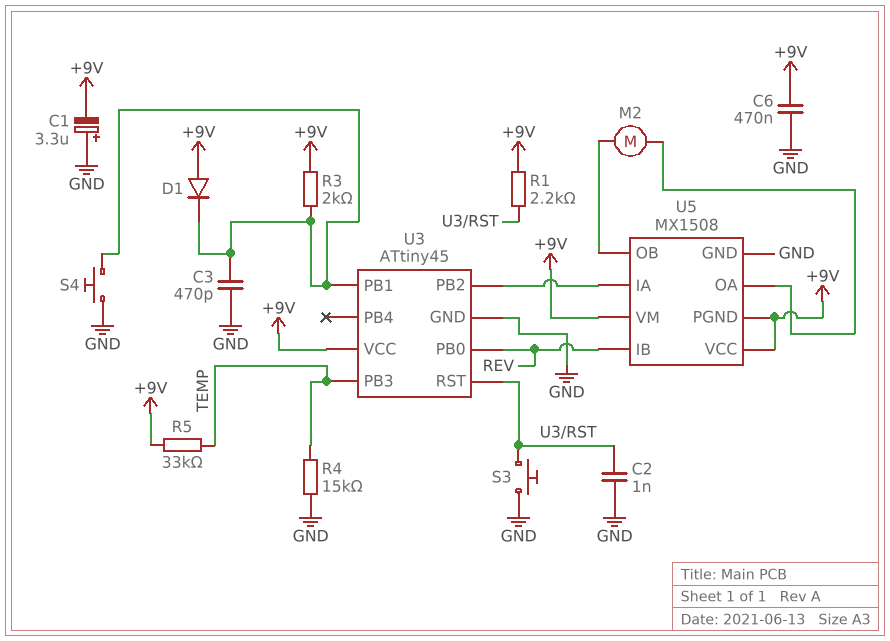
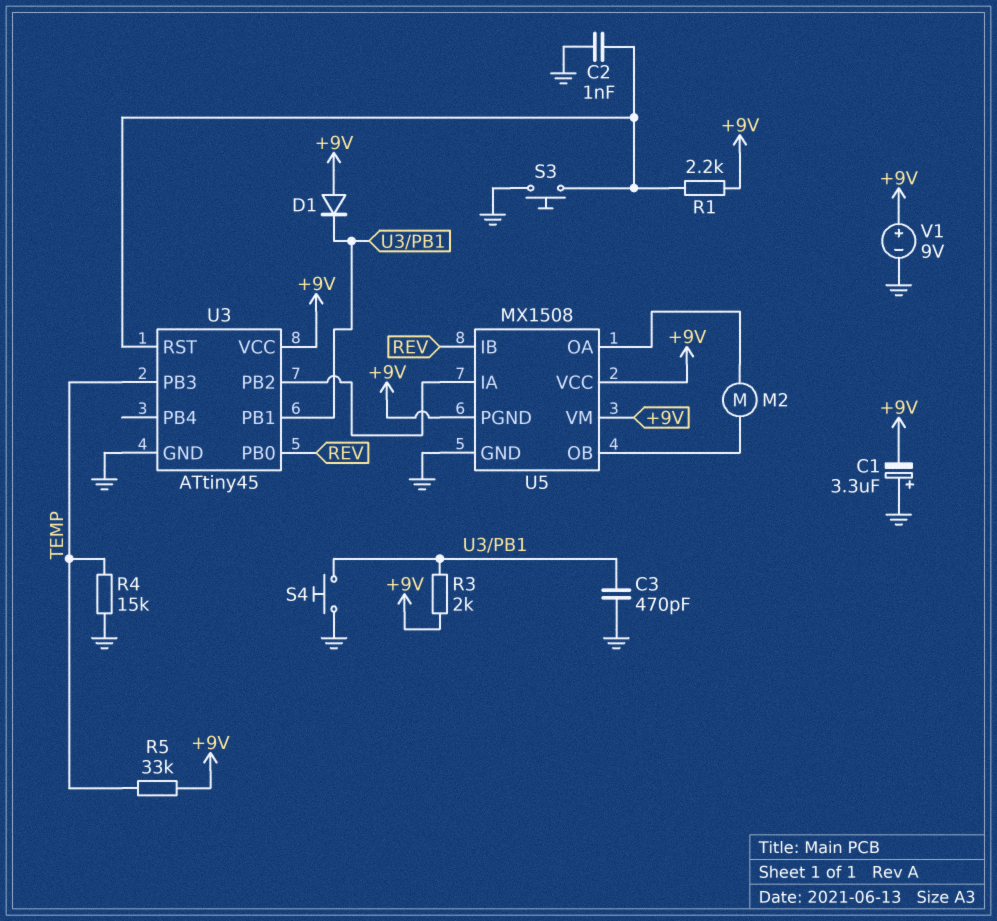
C6: 470nF (+9V, GND) -> none
V1: none -> 9V (plus +9V, minus GND)

